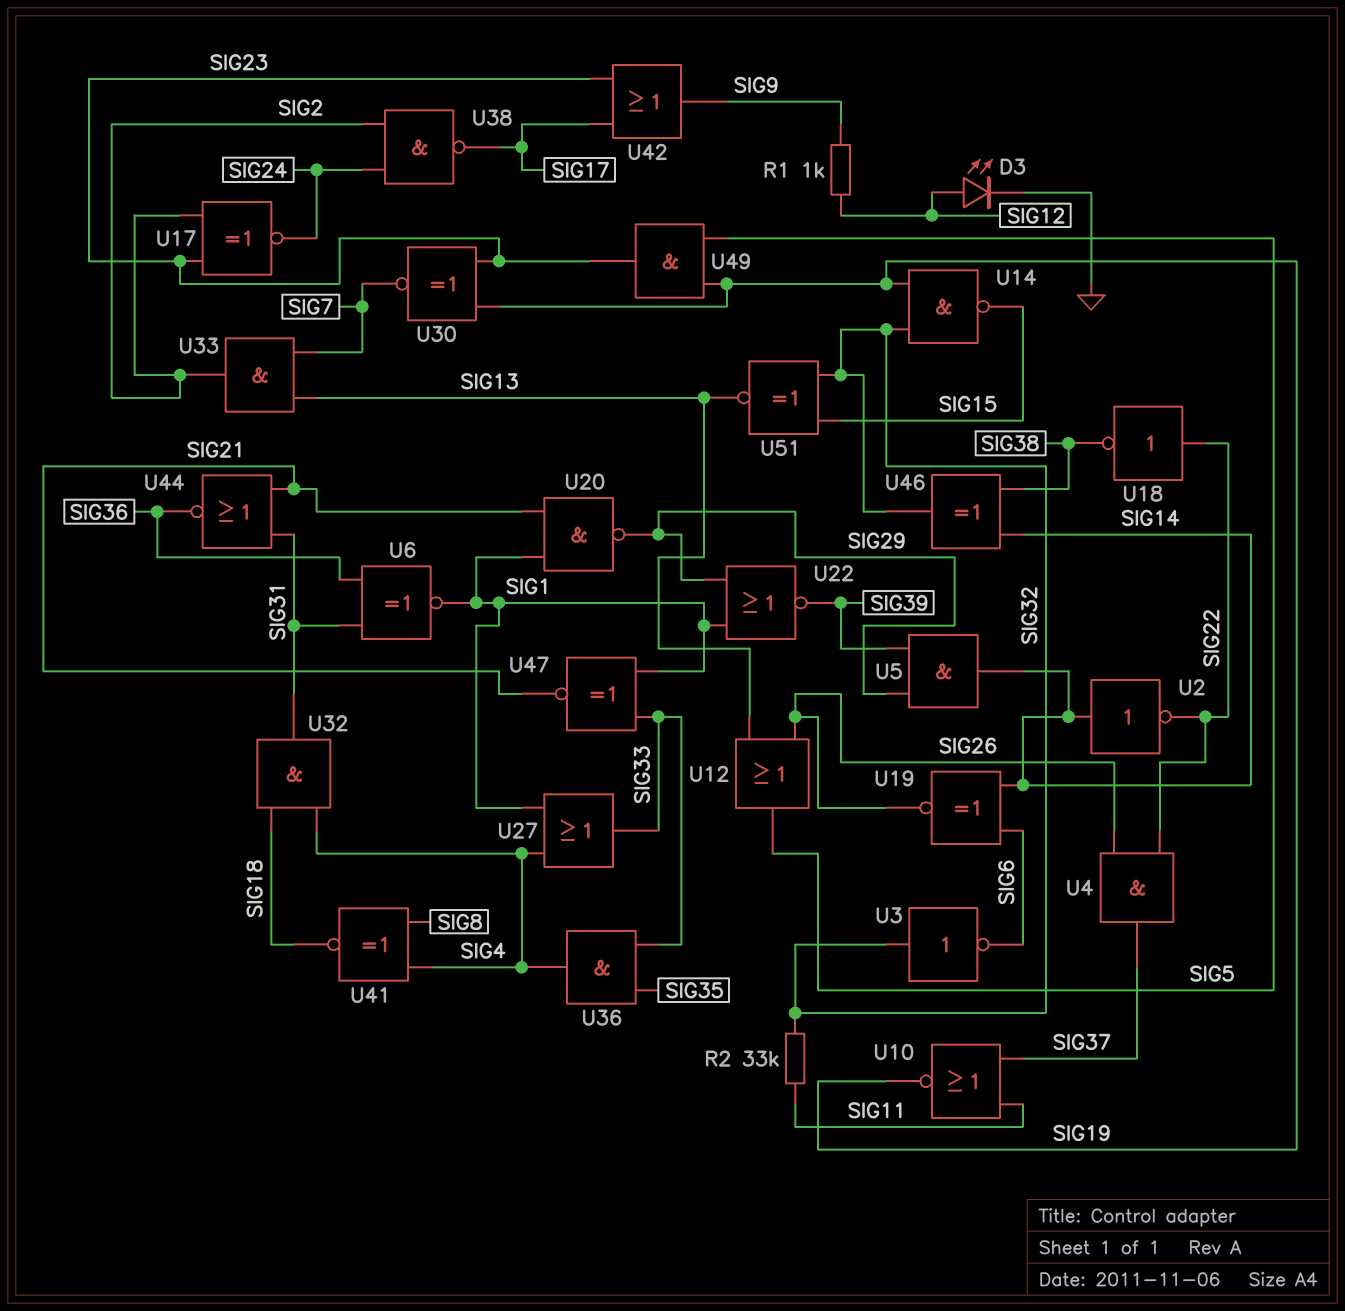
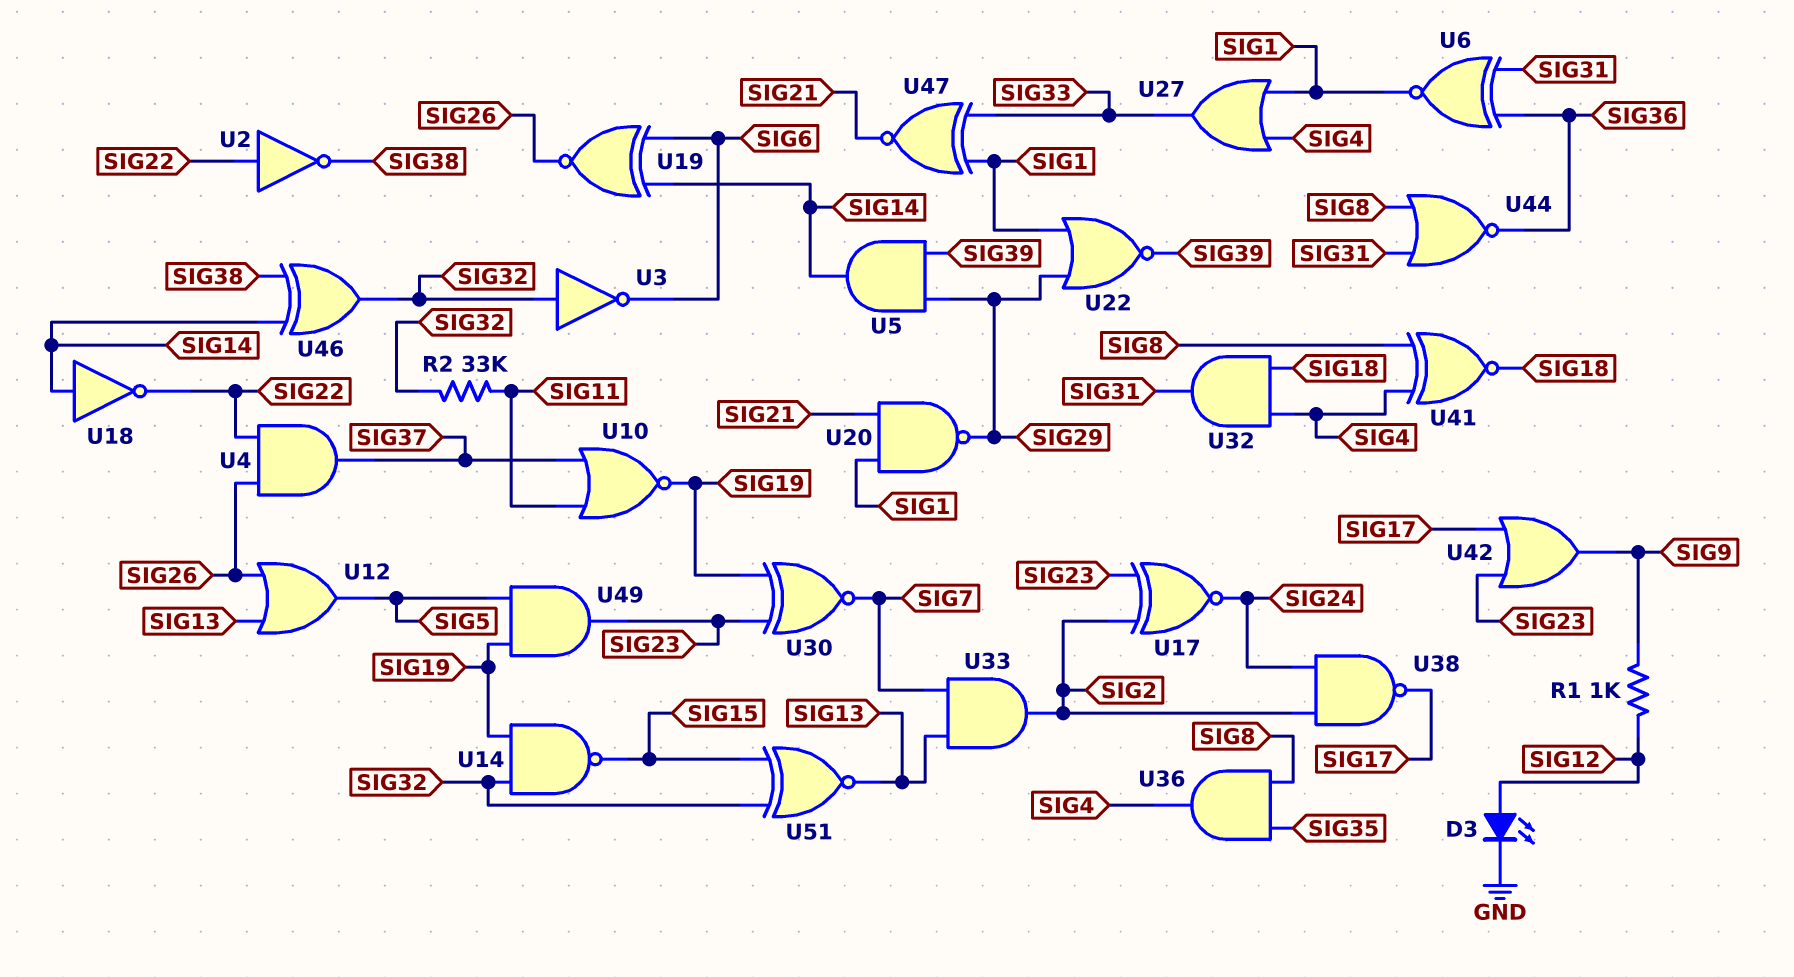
U2: NOT (in SIG14, out SIG22) -> NOT (in SIG22, out SIG38)
U18: NOT (in SIG22, out SIG38) -> NOT (in SIG14, out SIG22)
U36: AND (in SIG33, in SIG35, out SIG4) -> AND (in SIG8, in SIG35, out SIG4)
U44: NOR (in SIG21, in SIG31, out SIG36) -> NOR (in SIG8, in SIG31, out SIG36)

